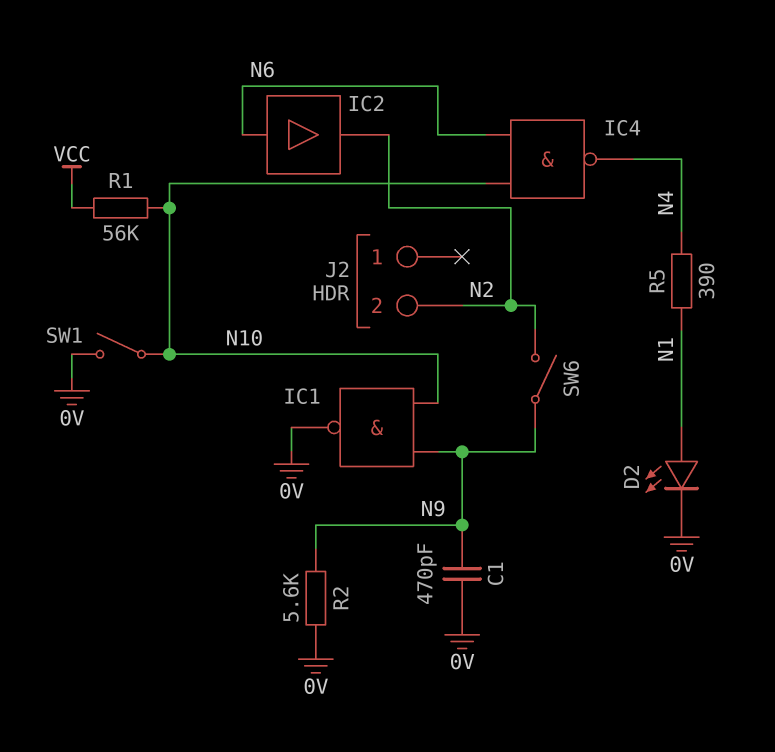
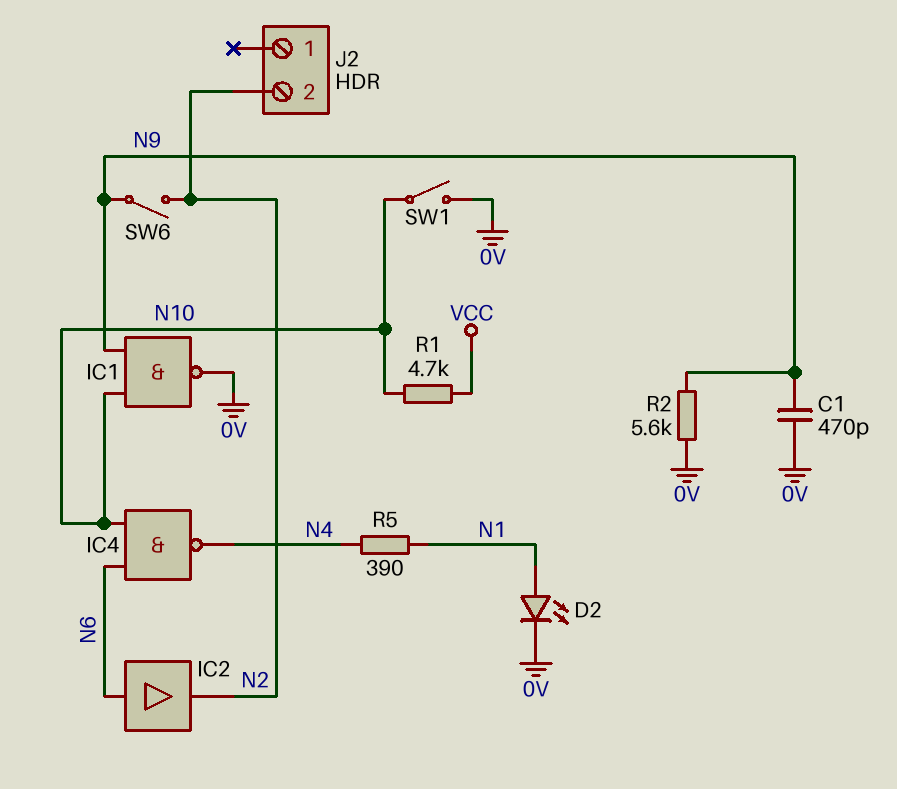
R1: 56k (N10, VCC) -> 4.7k (N10, VCC)

